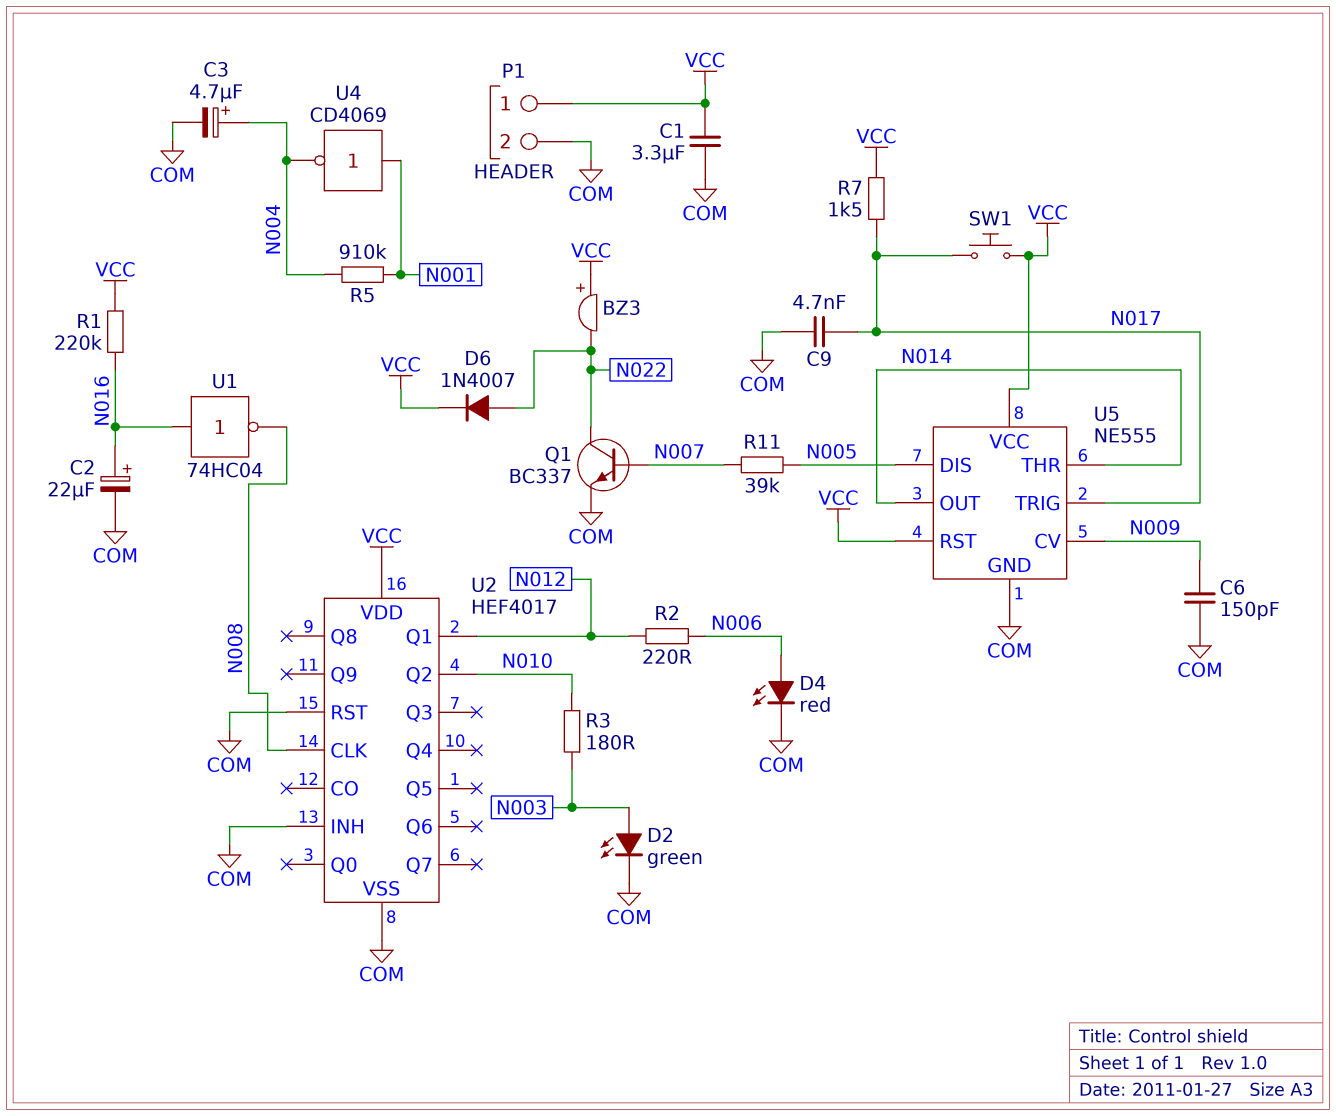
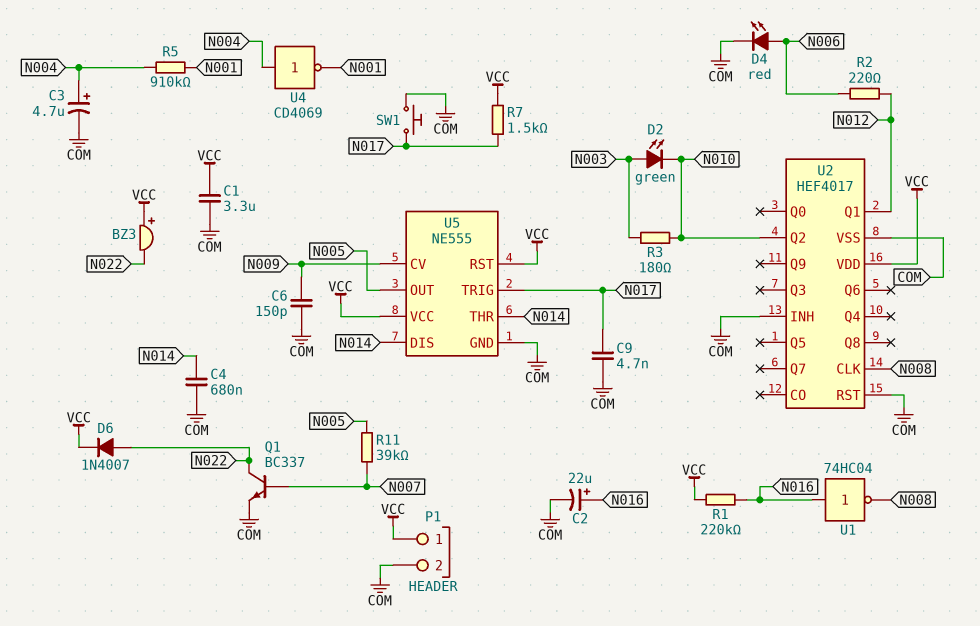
C4: none -> 680nF (COM, N014)
D2: LED green (A N003, K COM) -> LED green (A N003, K N010)
SW1: button (N017, VCC) -> button (COM, N017)
U4: NOT CD4069 (in N001, out N004) -> NOT CD4069 (in N004, out N001)
U5 pin DIS: N005 -> N014
U5 pin OUT: N014 -> N005

